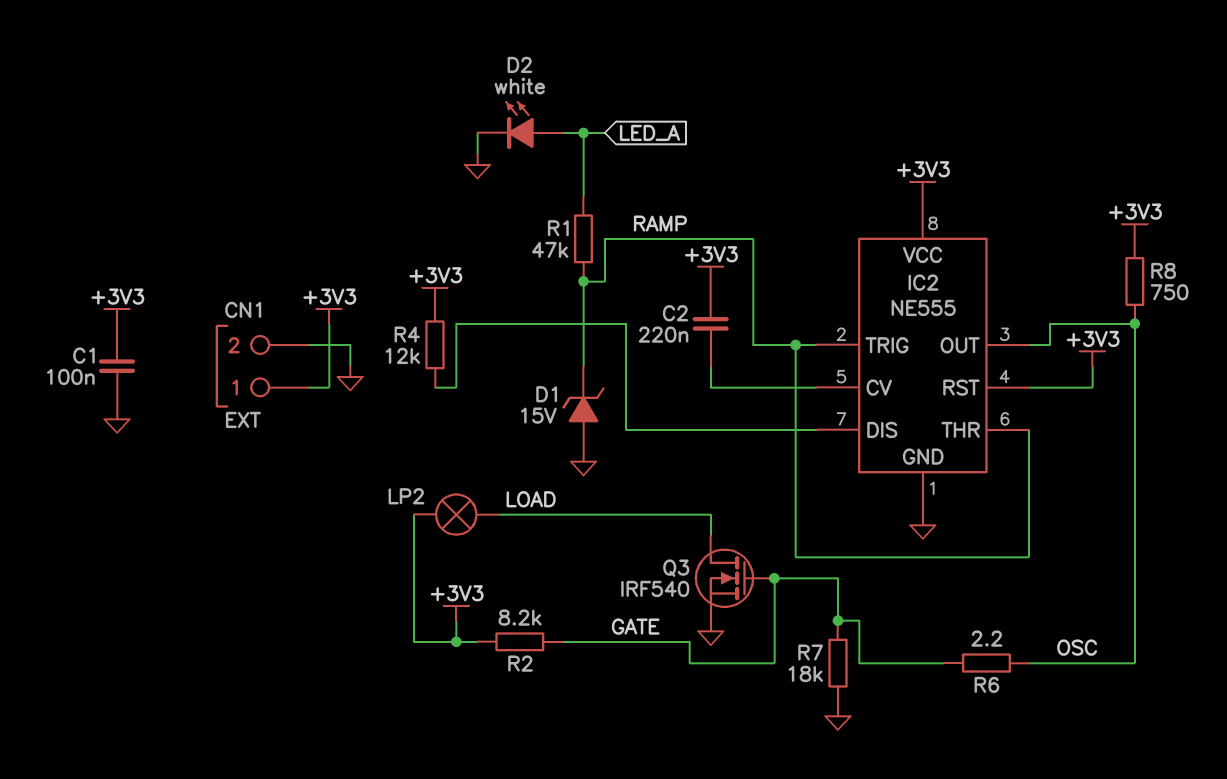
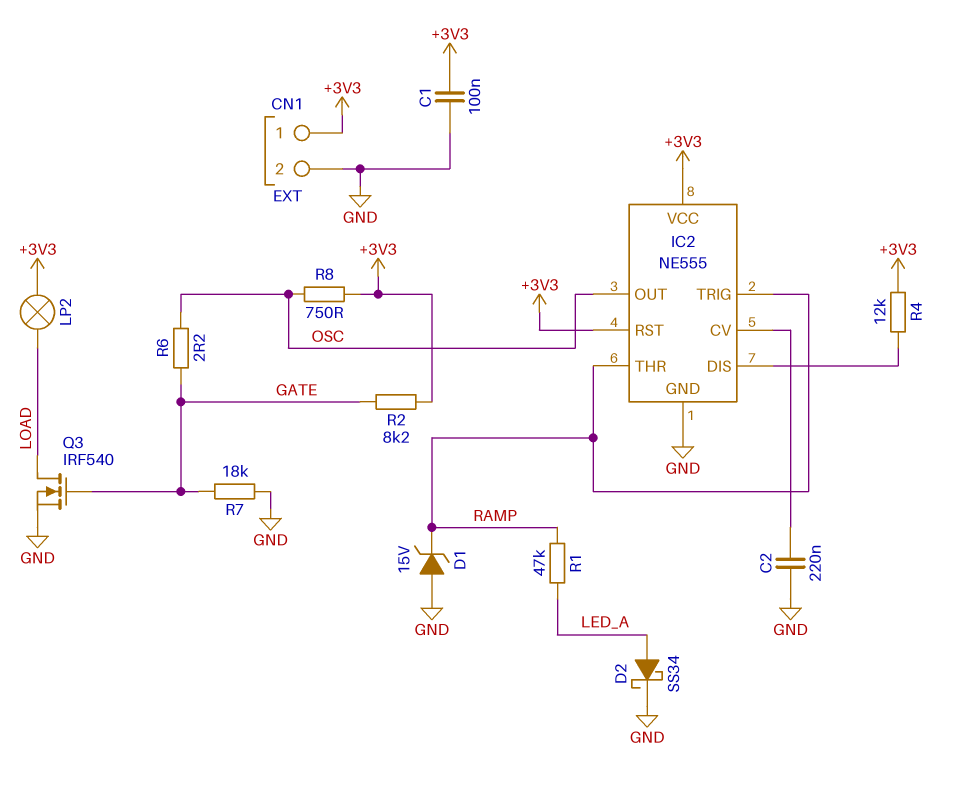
C2: 220nF (+3V3, IC2/CV) -> 220nF (GND, IC2/CV)
D2: LED white (A LED_A, K GND) -> schottky SS34 (A LED_A, K GND)

